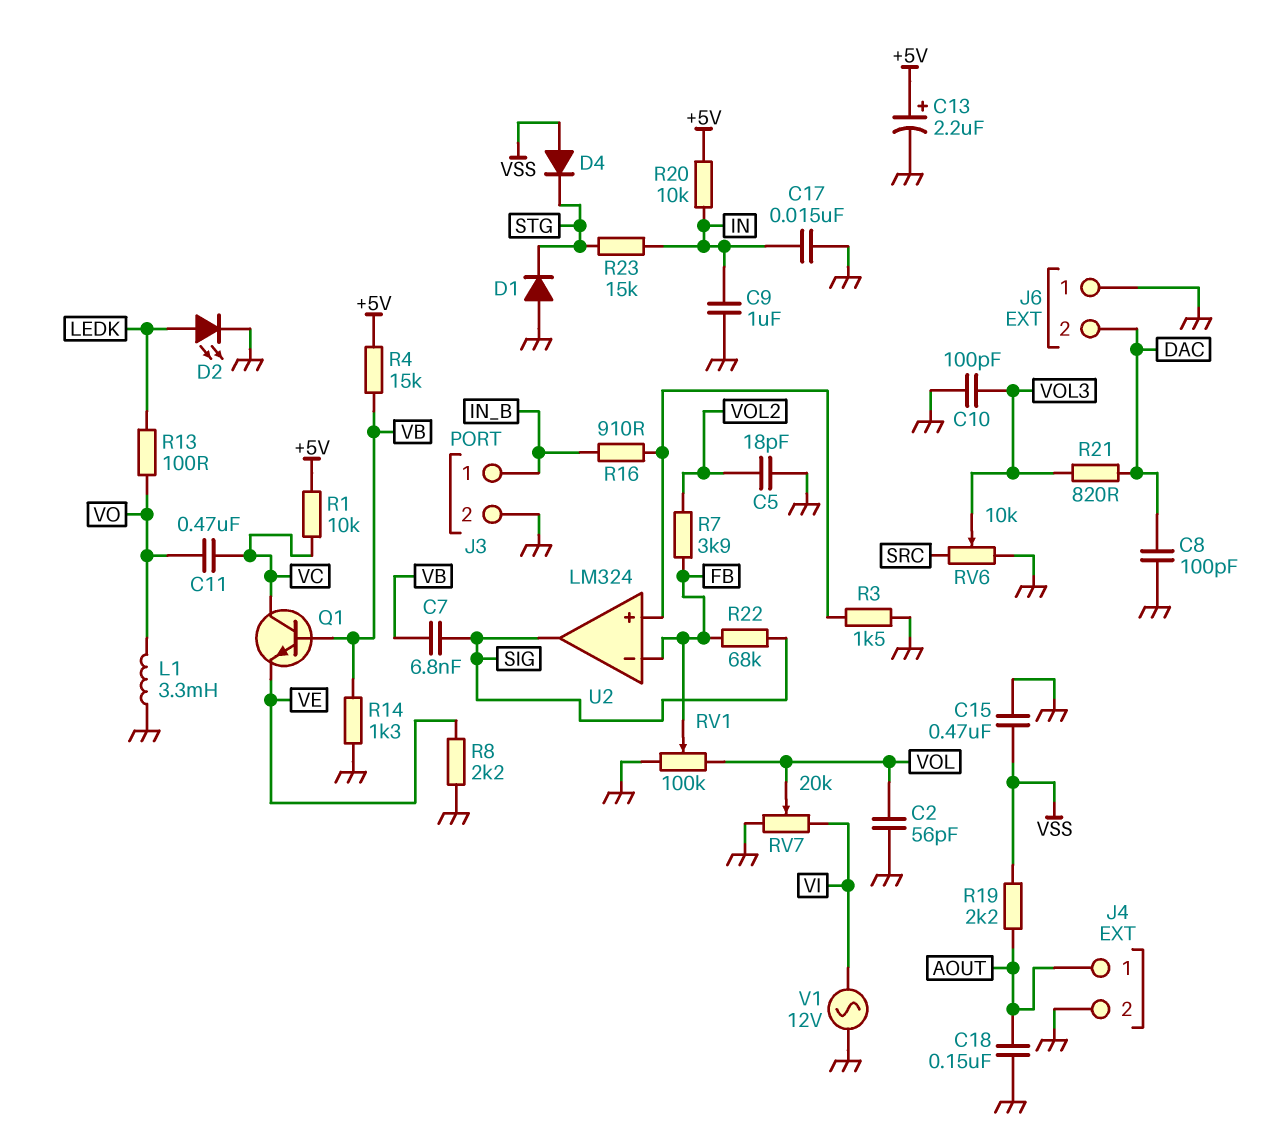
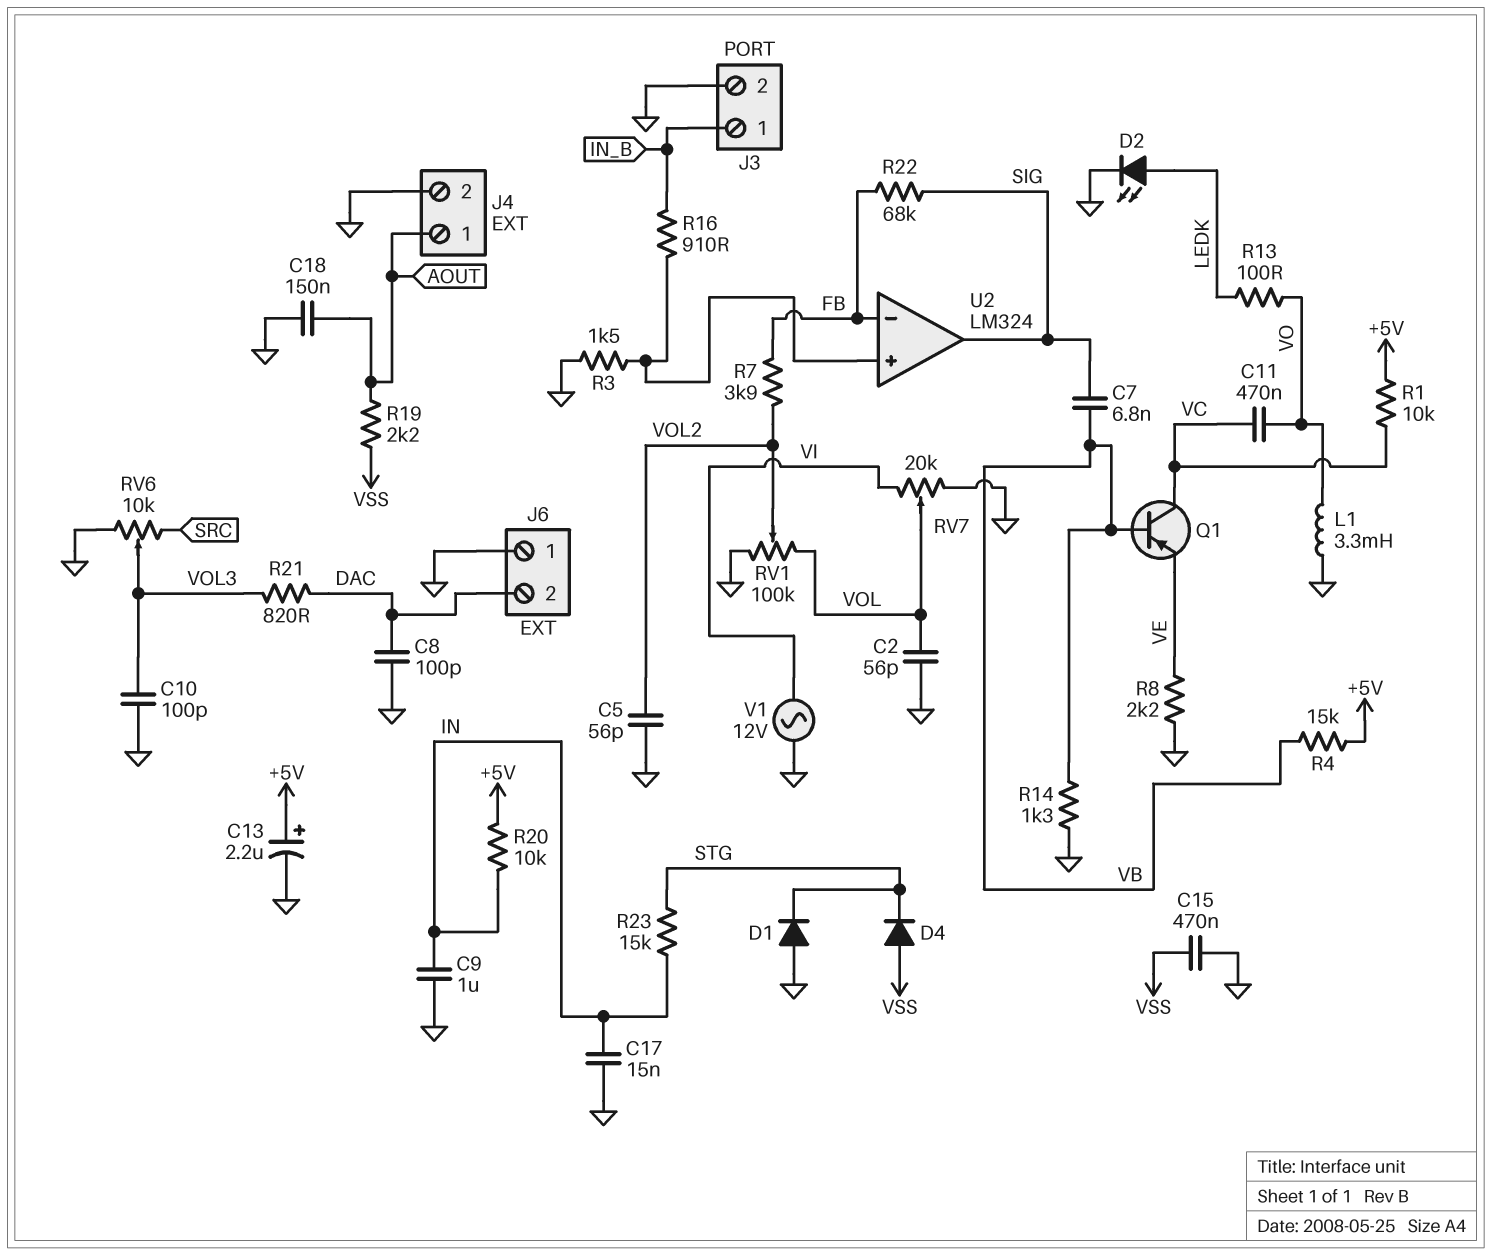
C5: 18pF (GND, VOL2) -> 56pF (GND, VOL2)
Q1: NPN (B VB, C VC, E VE) -> PNP (B VB, C VC, E VE)
RV1: 100k (GND, VOL, wiper FB) -> 100k (GND, VOL, wiper VOL2)

